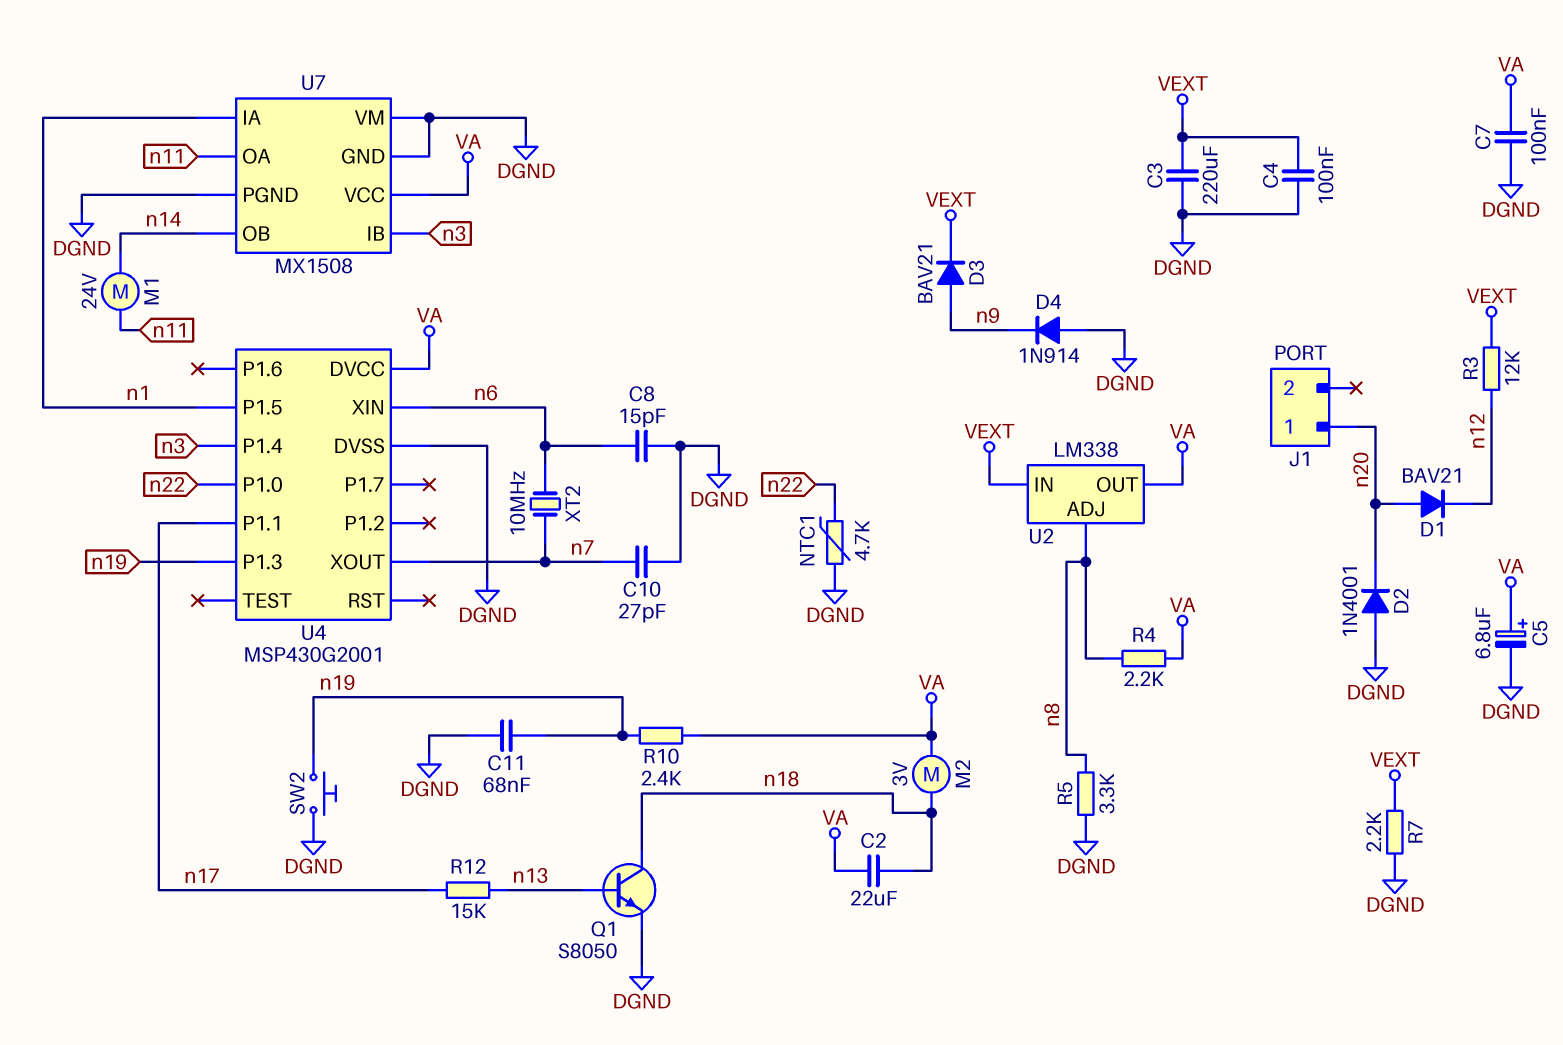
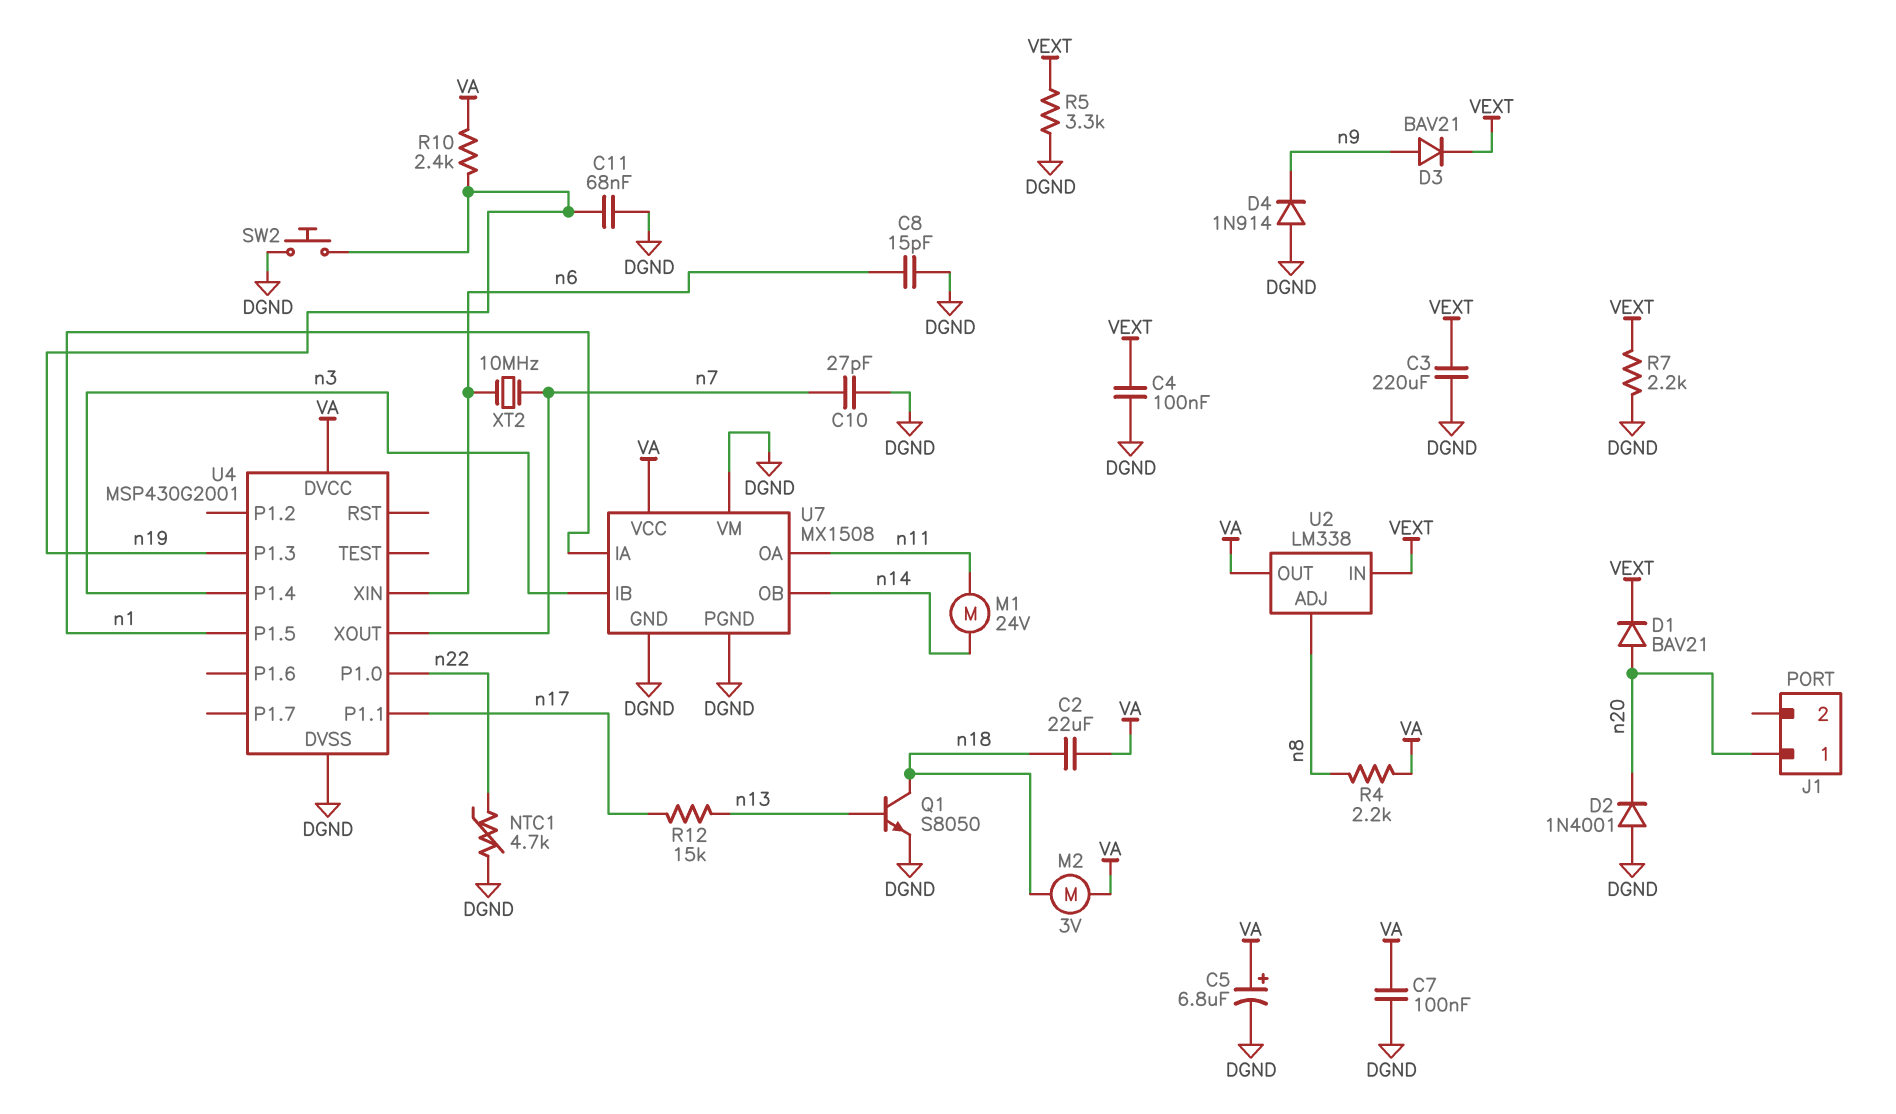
D1: diode BAV21 (A n20, K n12) -> diode BAV21 (A n20, K VEXT)
R3: 12k (VEXT, n12) -> none
R5: 3.3k (DGND, n8) -> 3.3k (DGND, VEXT)

